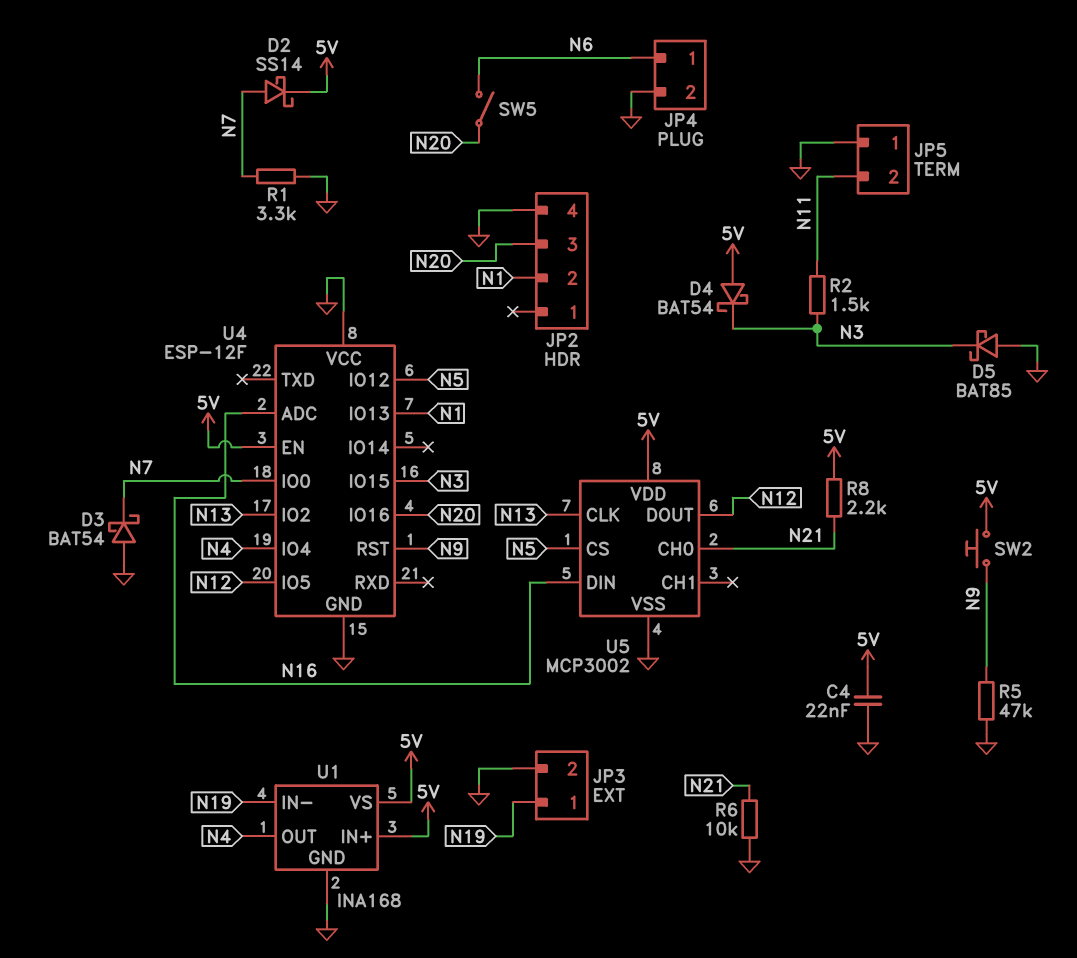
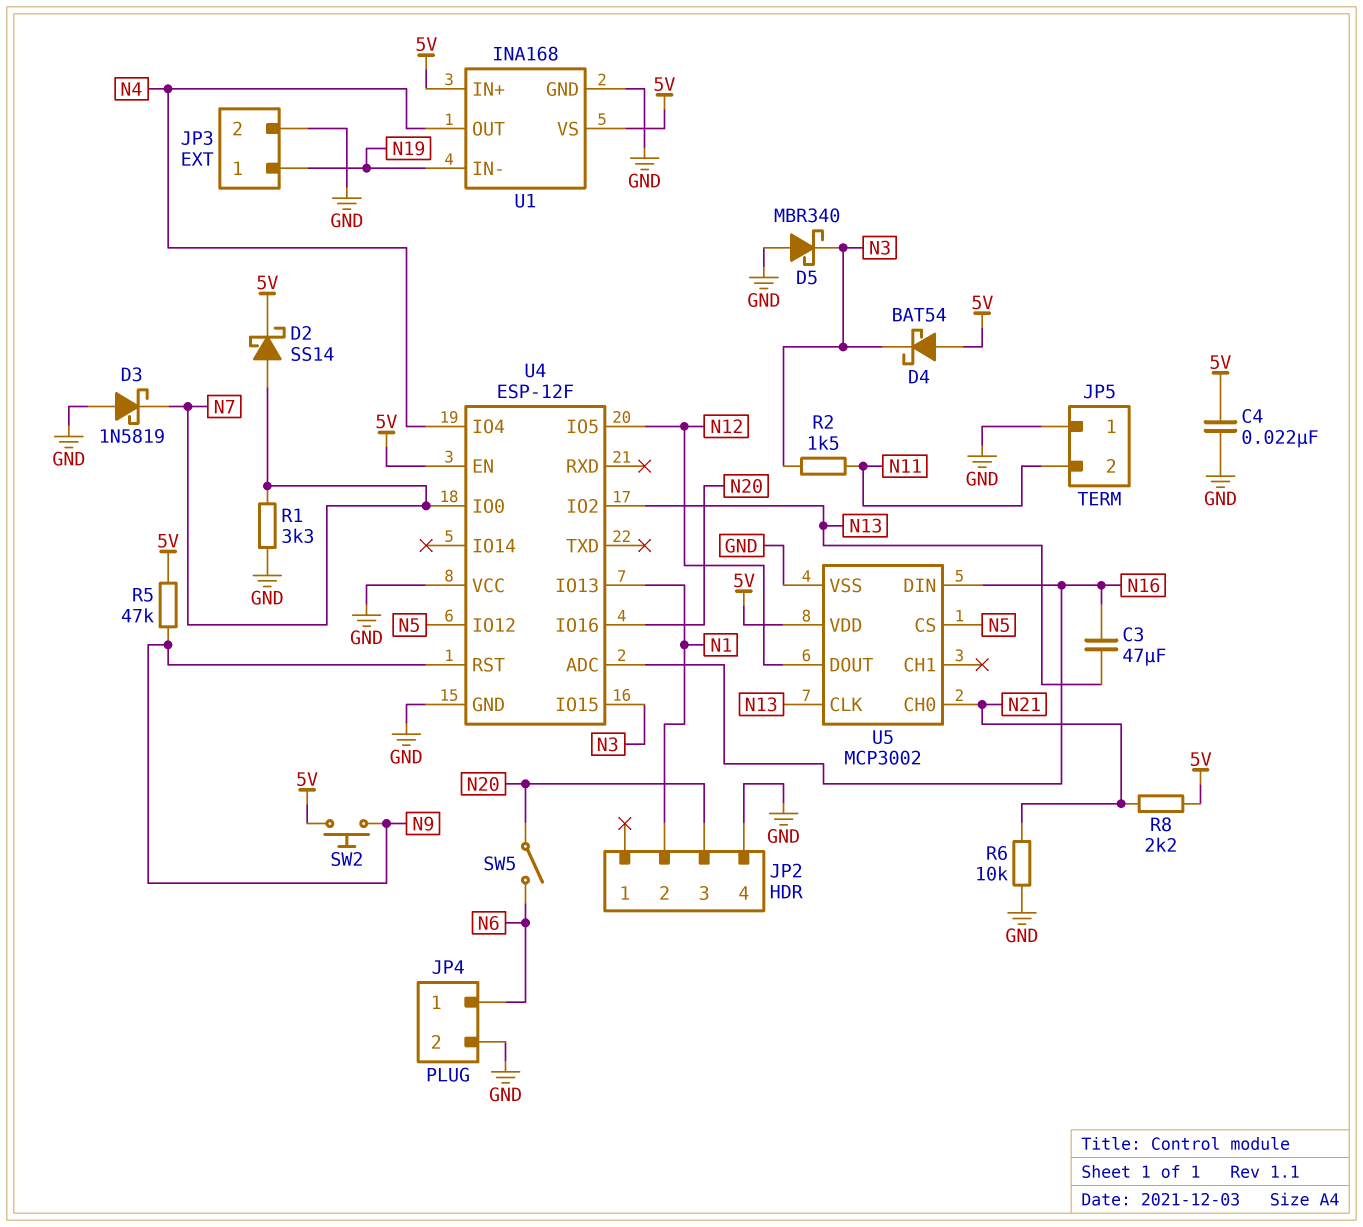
C3: none -> 47uF (N13, N16)
D3: schottky BAT54 (A GND, K N7) -> schottky 1N5819 (A GND, K N7)
D5: schottky BAT85 (A GND, K N3) -> schottky MBR340 (A GND, K N3)
R5: 47k (GND, N9) -> 47k (5V, N9)

